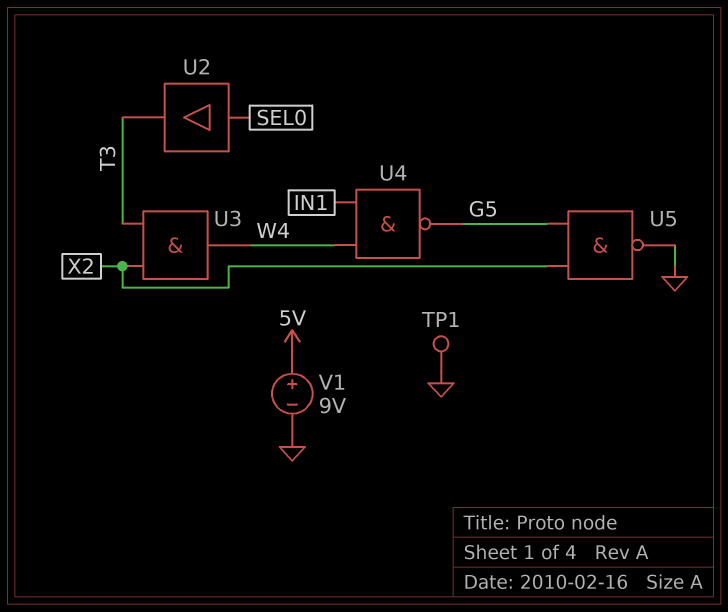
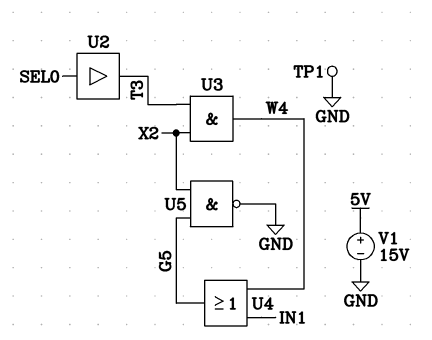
U4: NAND (in IN1, in W4, out G5) -> OR (in IN1, in W4, out G5)
V1: 9V (plus 5V, minus GND) -> 15V (plus 5V, minus GND)

